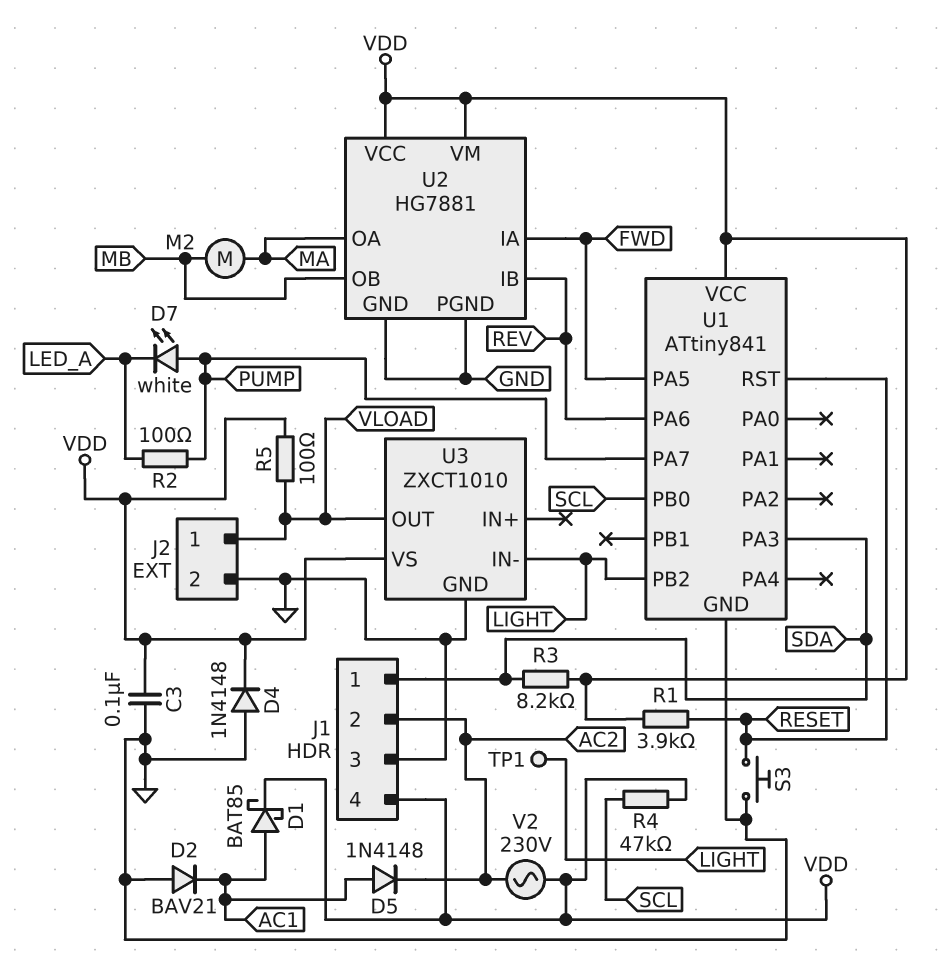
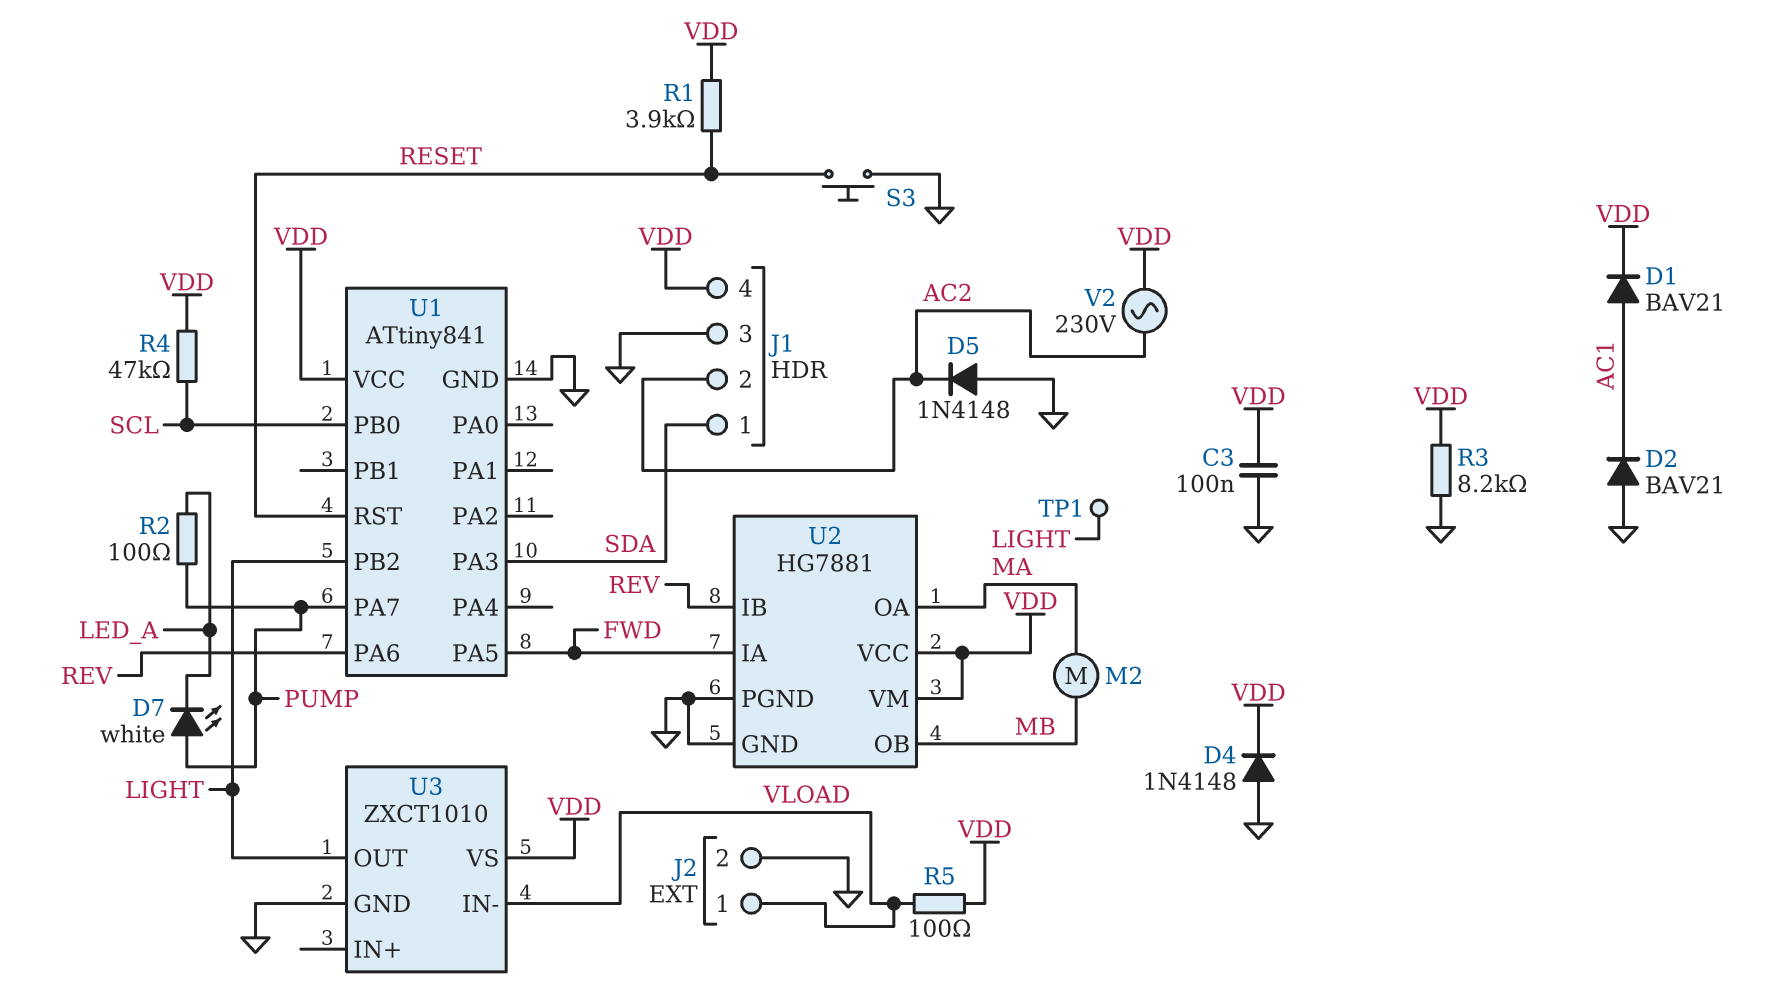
D1: schottky BAT85 (A AC1, K VDD) -> diode BAV21 (A AC1, K VDD)
D5: diode 1N4148 (A AC1, K AC2) -> diode 1N4148 (A GND, K AC2)
R3: 8.2k (SDA, VDD) -> 8.2k (GND, VDD)
U3 pin IN-: LIGHT -> VLOAD
U3 pin OUT: VLOAD -> LIGHT

